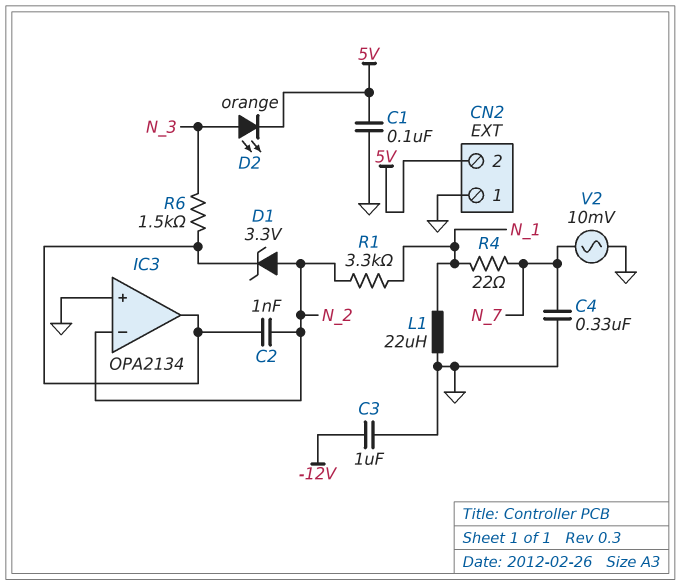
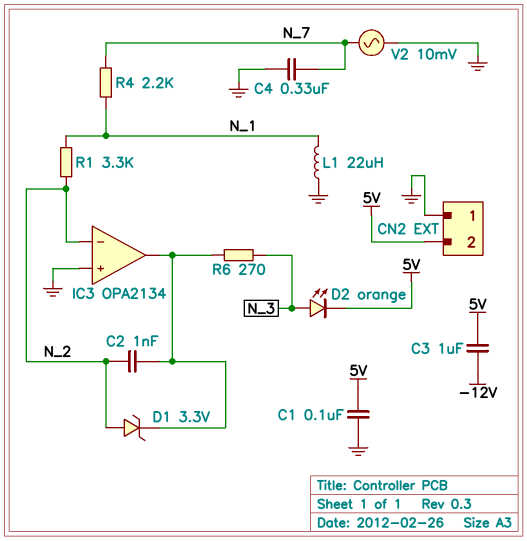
C3: 1uF (-12V, GND) -> 1uF (-12V, 5V)
R4: 22 (N_1, N_7) -> 2.2k (N_1, N_7)
R6: 1.5k (IC3/out, N_3) -> 270 (IC3/out, N_3)

